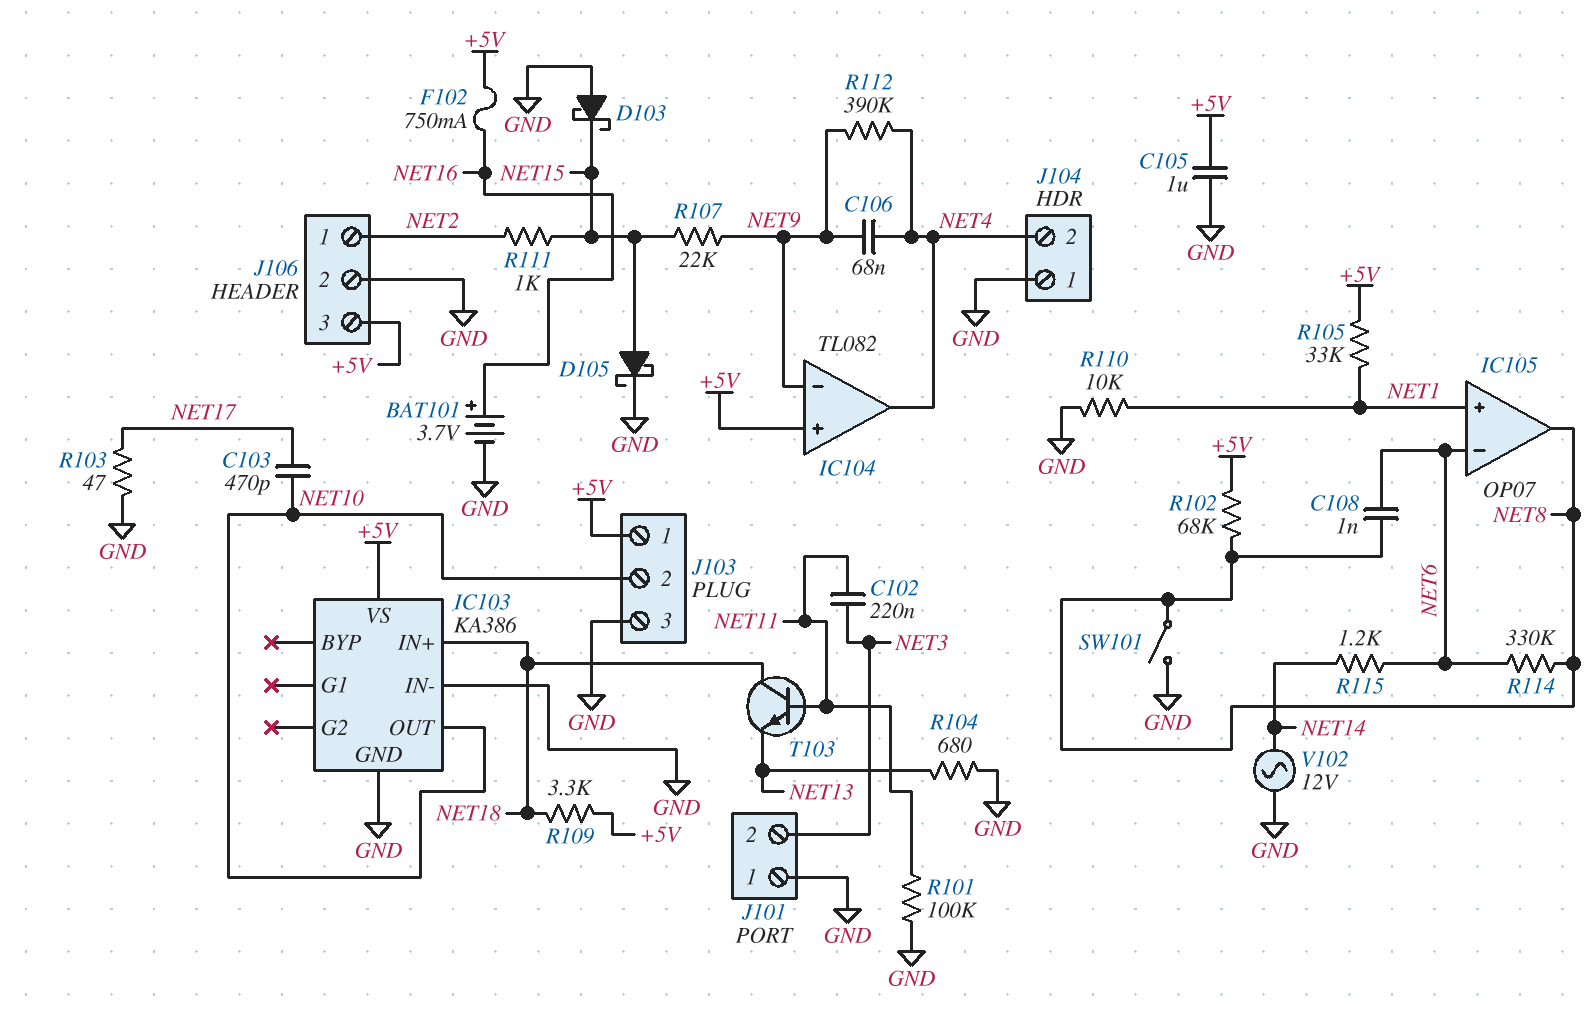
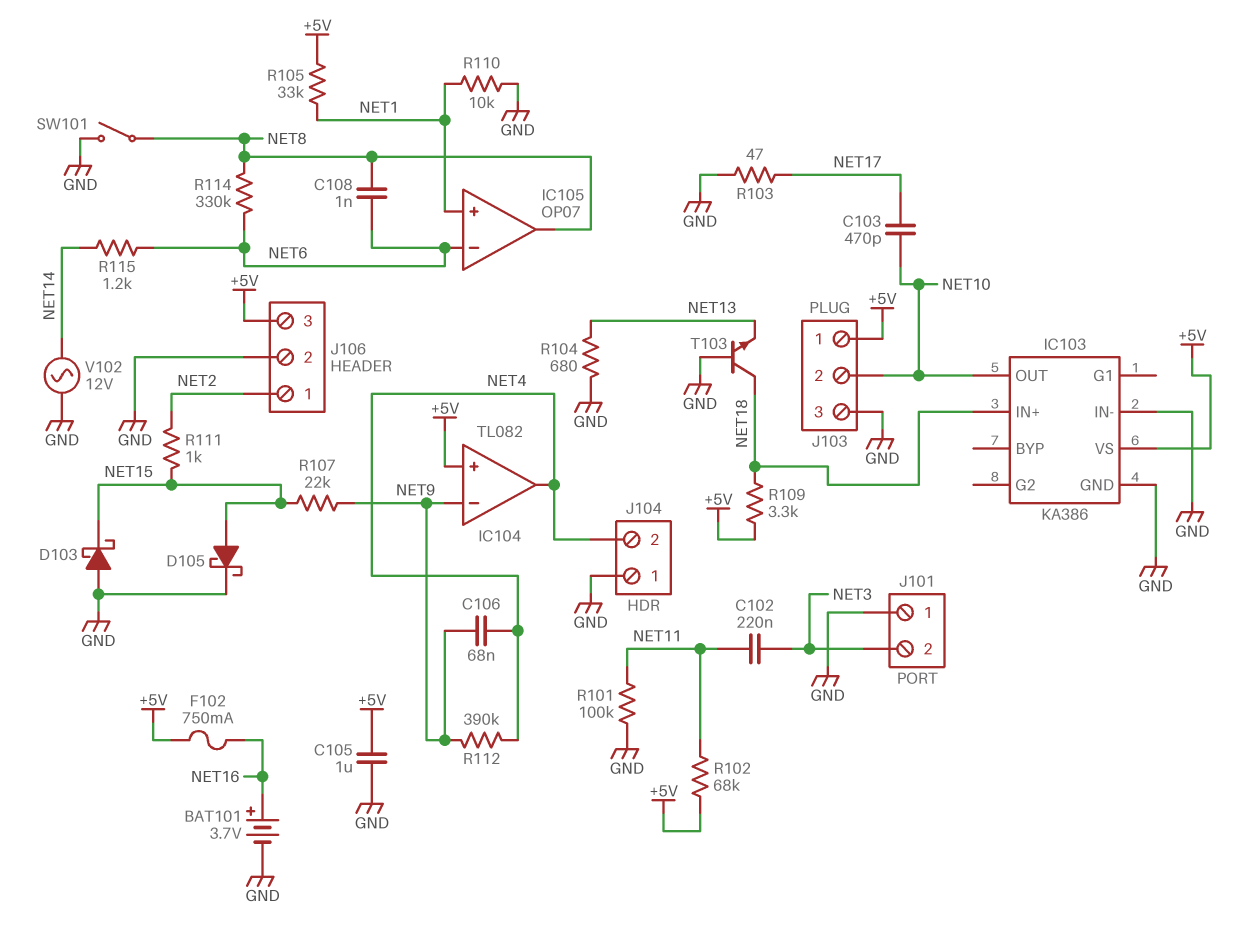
R102: 68k (+5V, NET8) -> 68k (+5V, NET11)
T103: NPN (B NET11, C NET18, E NET13) -> NPN (B GND, C NET18, E NET13)

